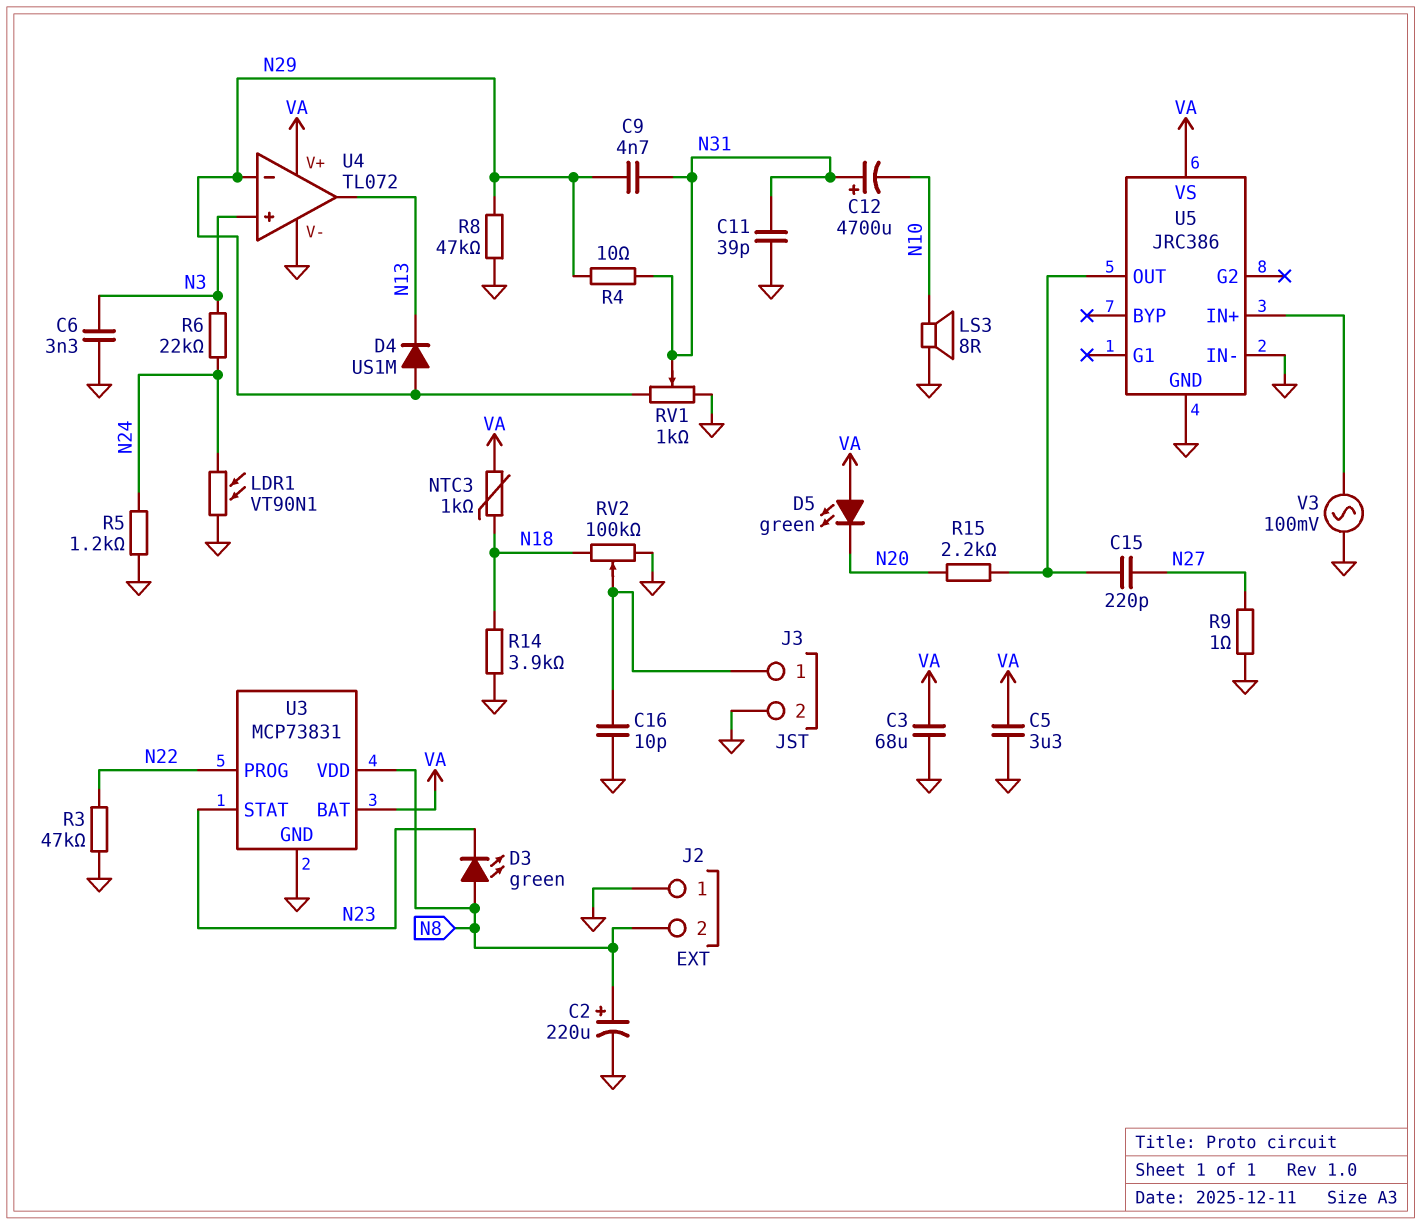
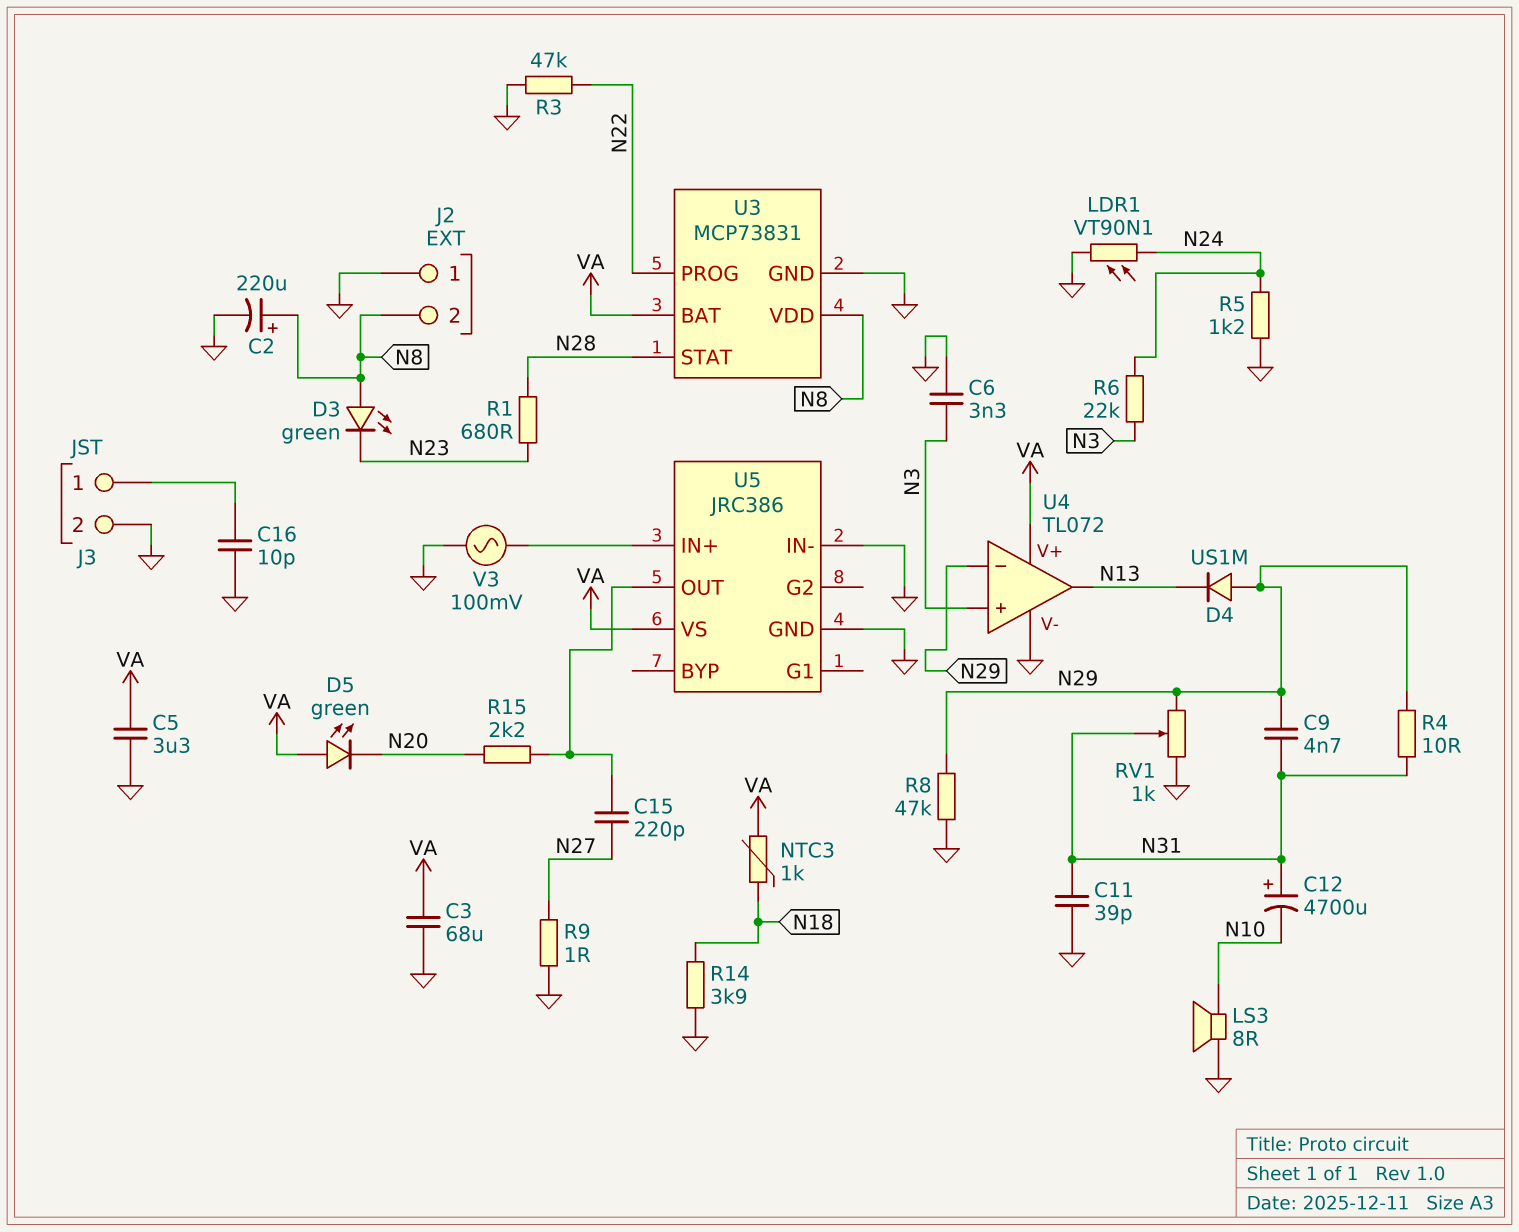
R1: none -> 680 (N23, N28)
RV2: 100k (GND, N18, wiper J3/1) -> none
U3 pin STAT: N23 -> N28

